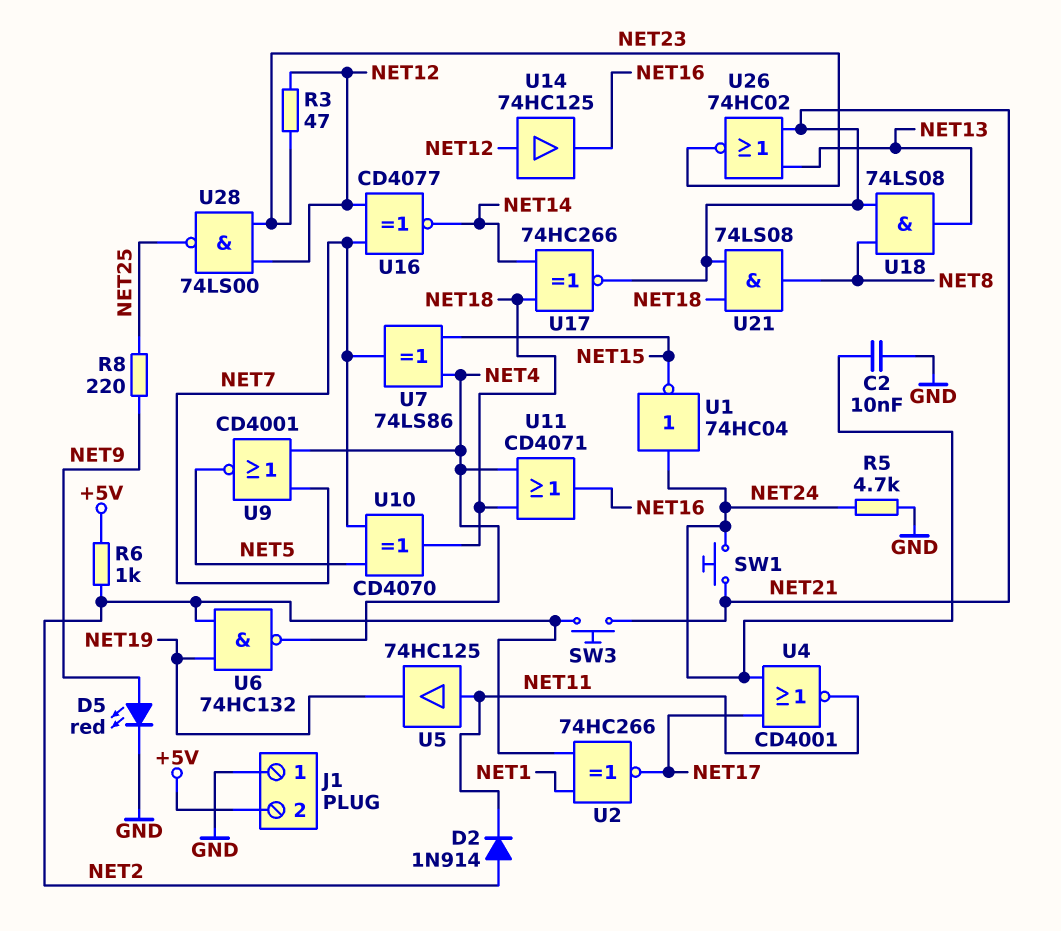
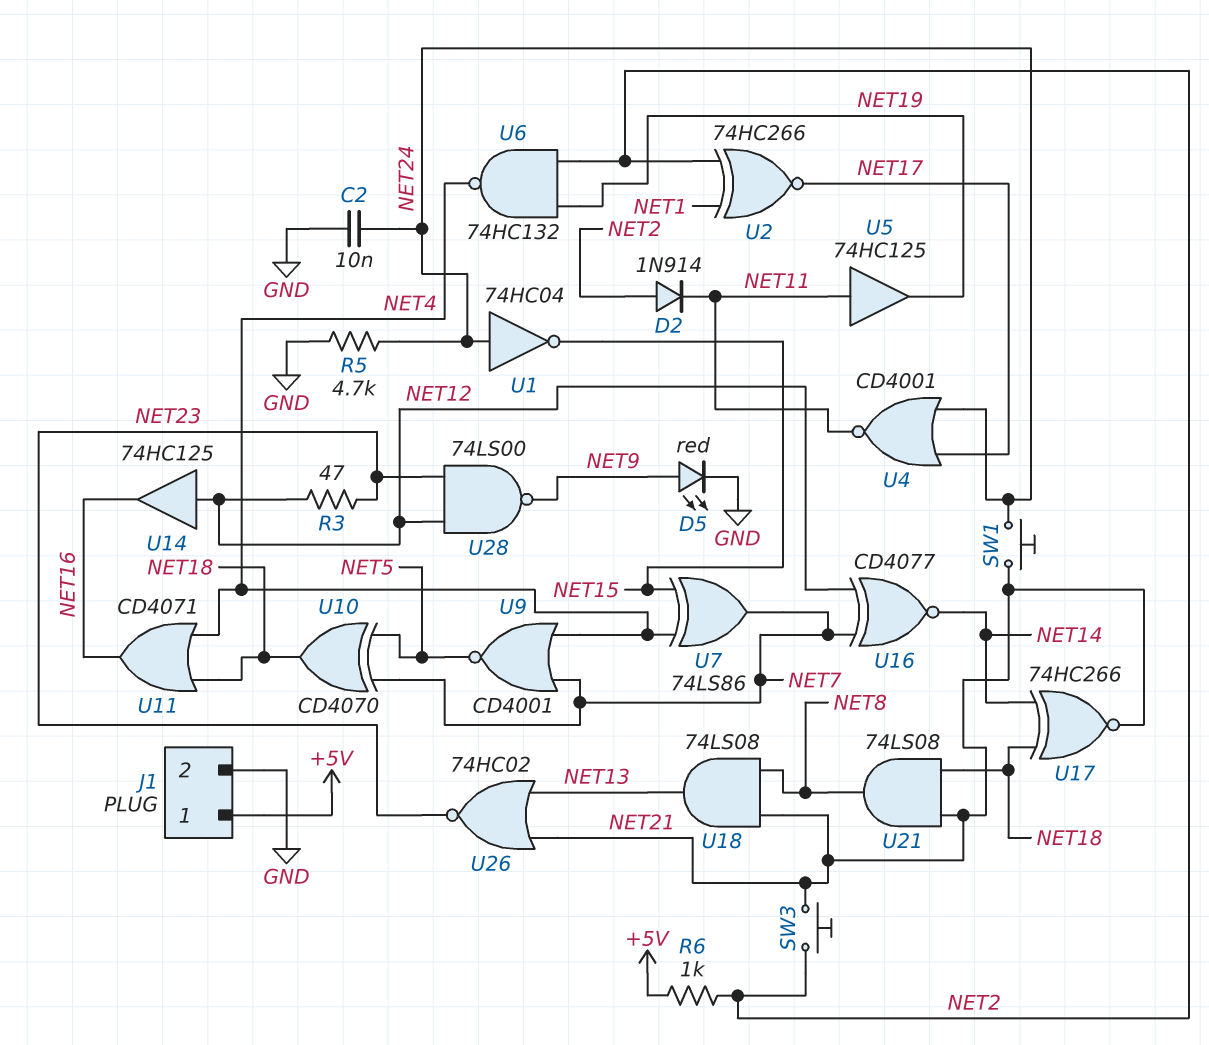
J1 pin 1: GND -> +5V
J1 pin 2: +5V -> GND
R8: 220 (NET9, NET25) -> none
U28: NAND 74LS00 (in NET12, in NET23, out NET25) -> NAND 74LS00 (in NET12, in NET23, out NET9)

